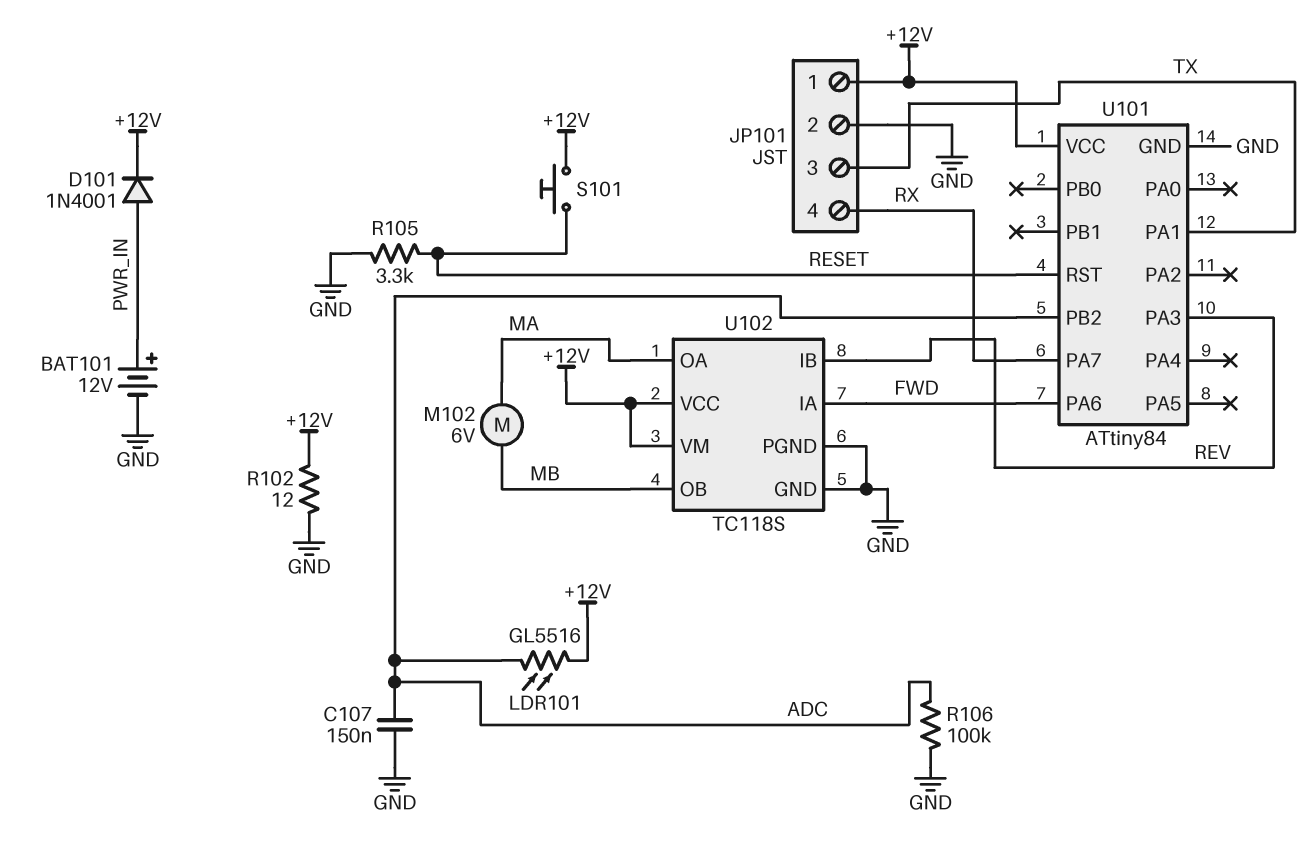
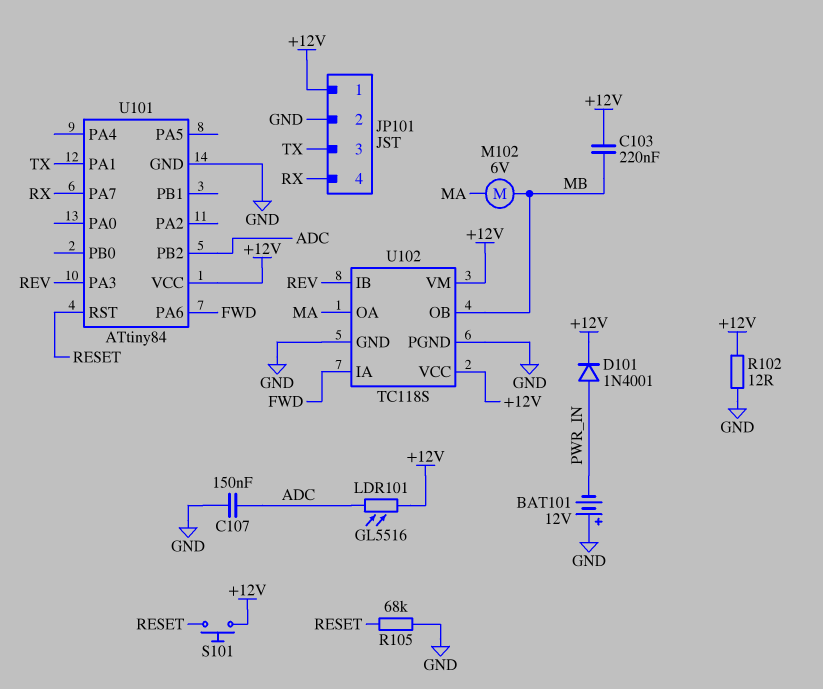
BAT101: 12V (plus PWR_IN, minus GND) -> 12V (plus GND, minus PWR_IN)
C103: none -> 220nF (+12V, MB)
R105: 3.3k (GND, RESET) -> 68k (GND, RESET)
R106: 100k (ADC, GND) -> none

